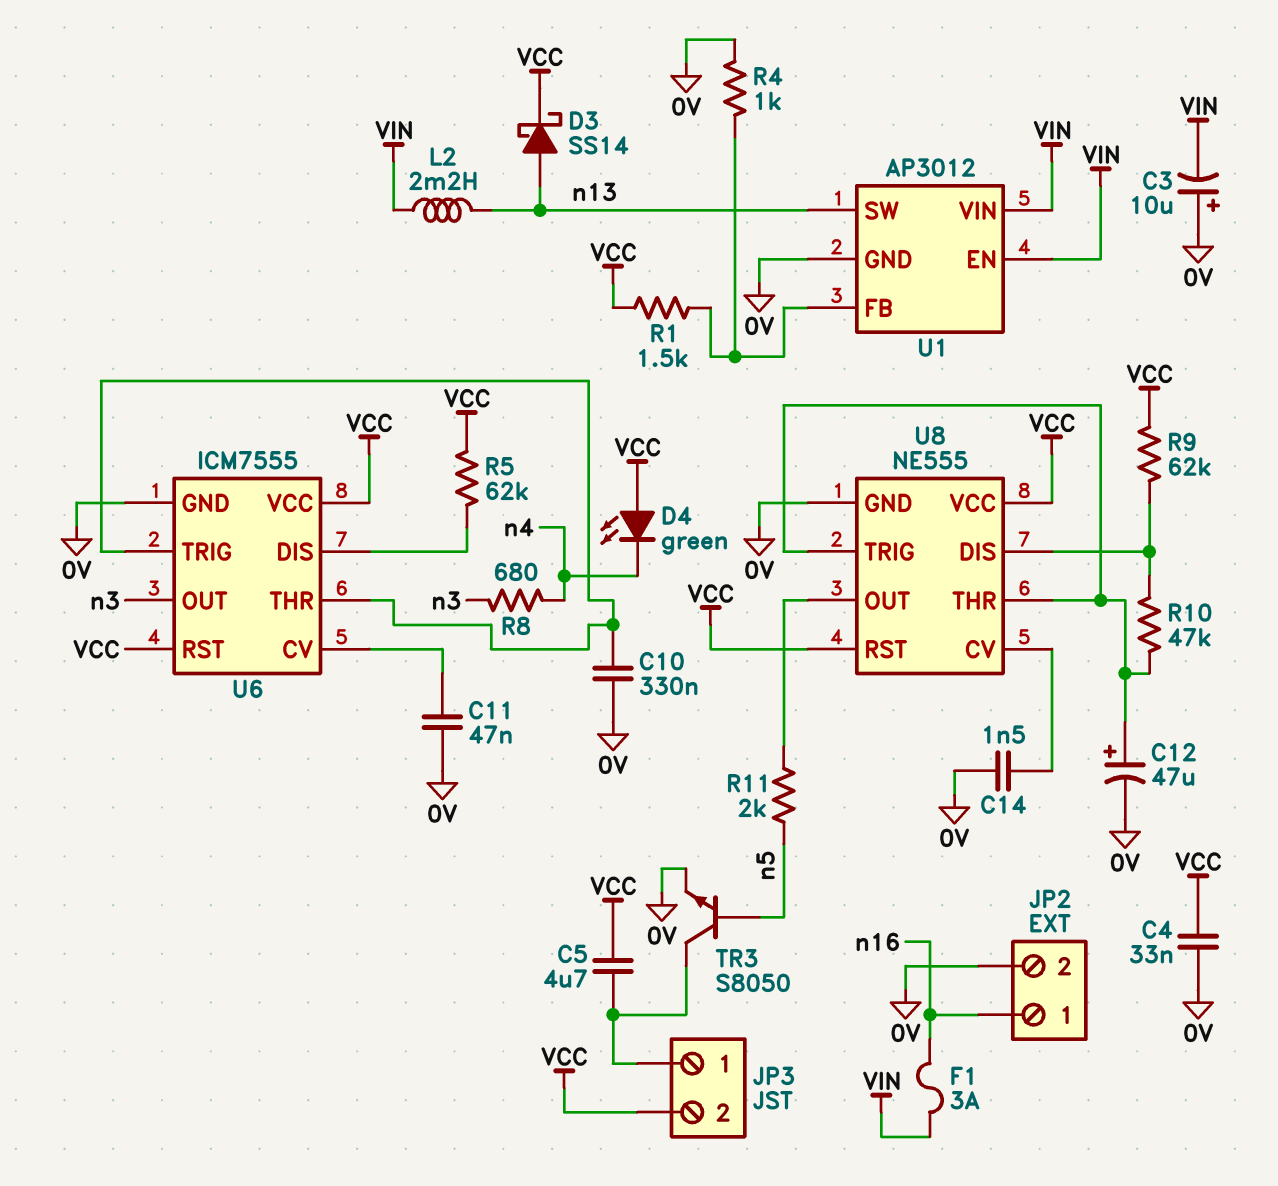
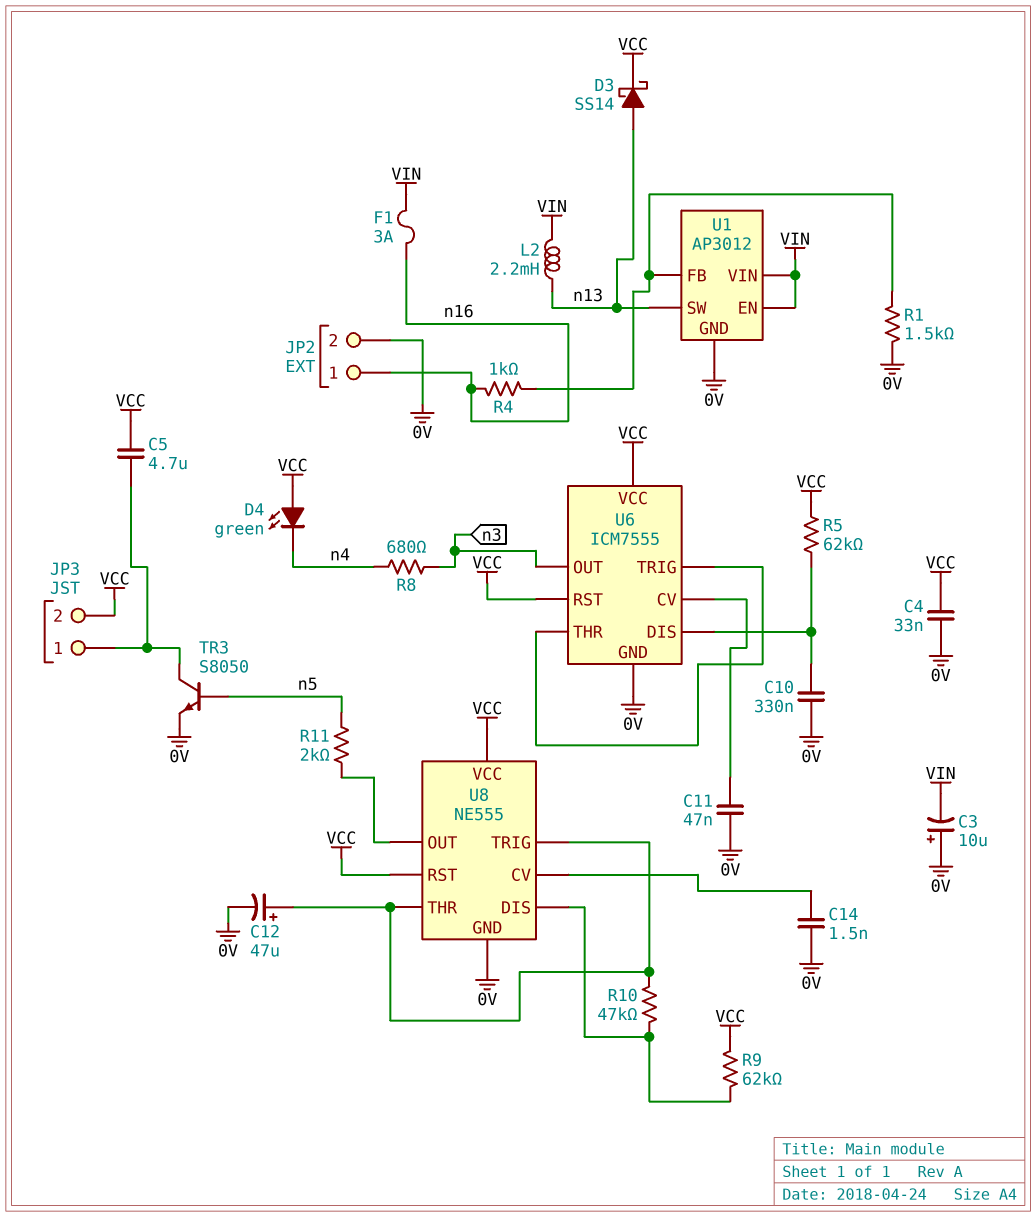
C10: 330nF (0V, U6/THR) -> 330nF (0V, U6/DIS)
R1: 1.5k (U1/FB, VCC) -> 1.5k (0V, U1/FB)
R4: 1k (0V, U1/FB) -> 1k (U1/FB, n16)

